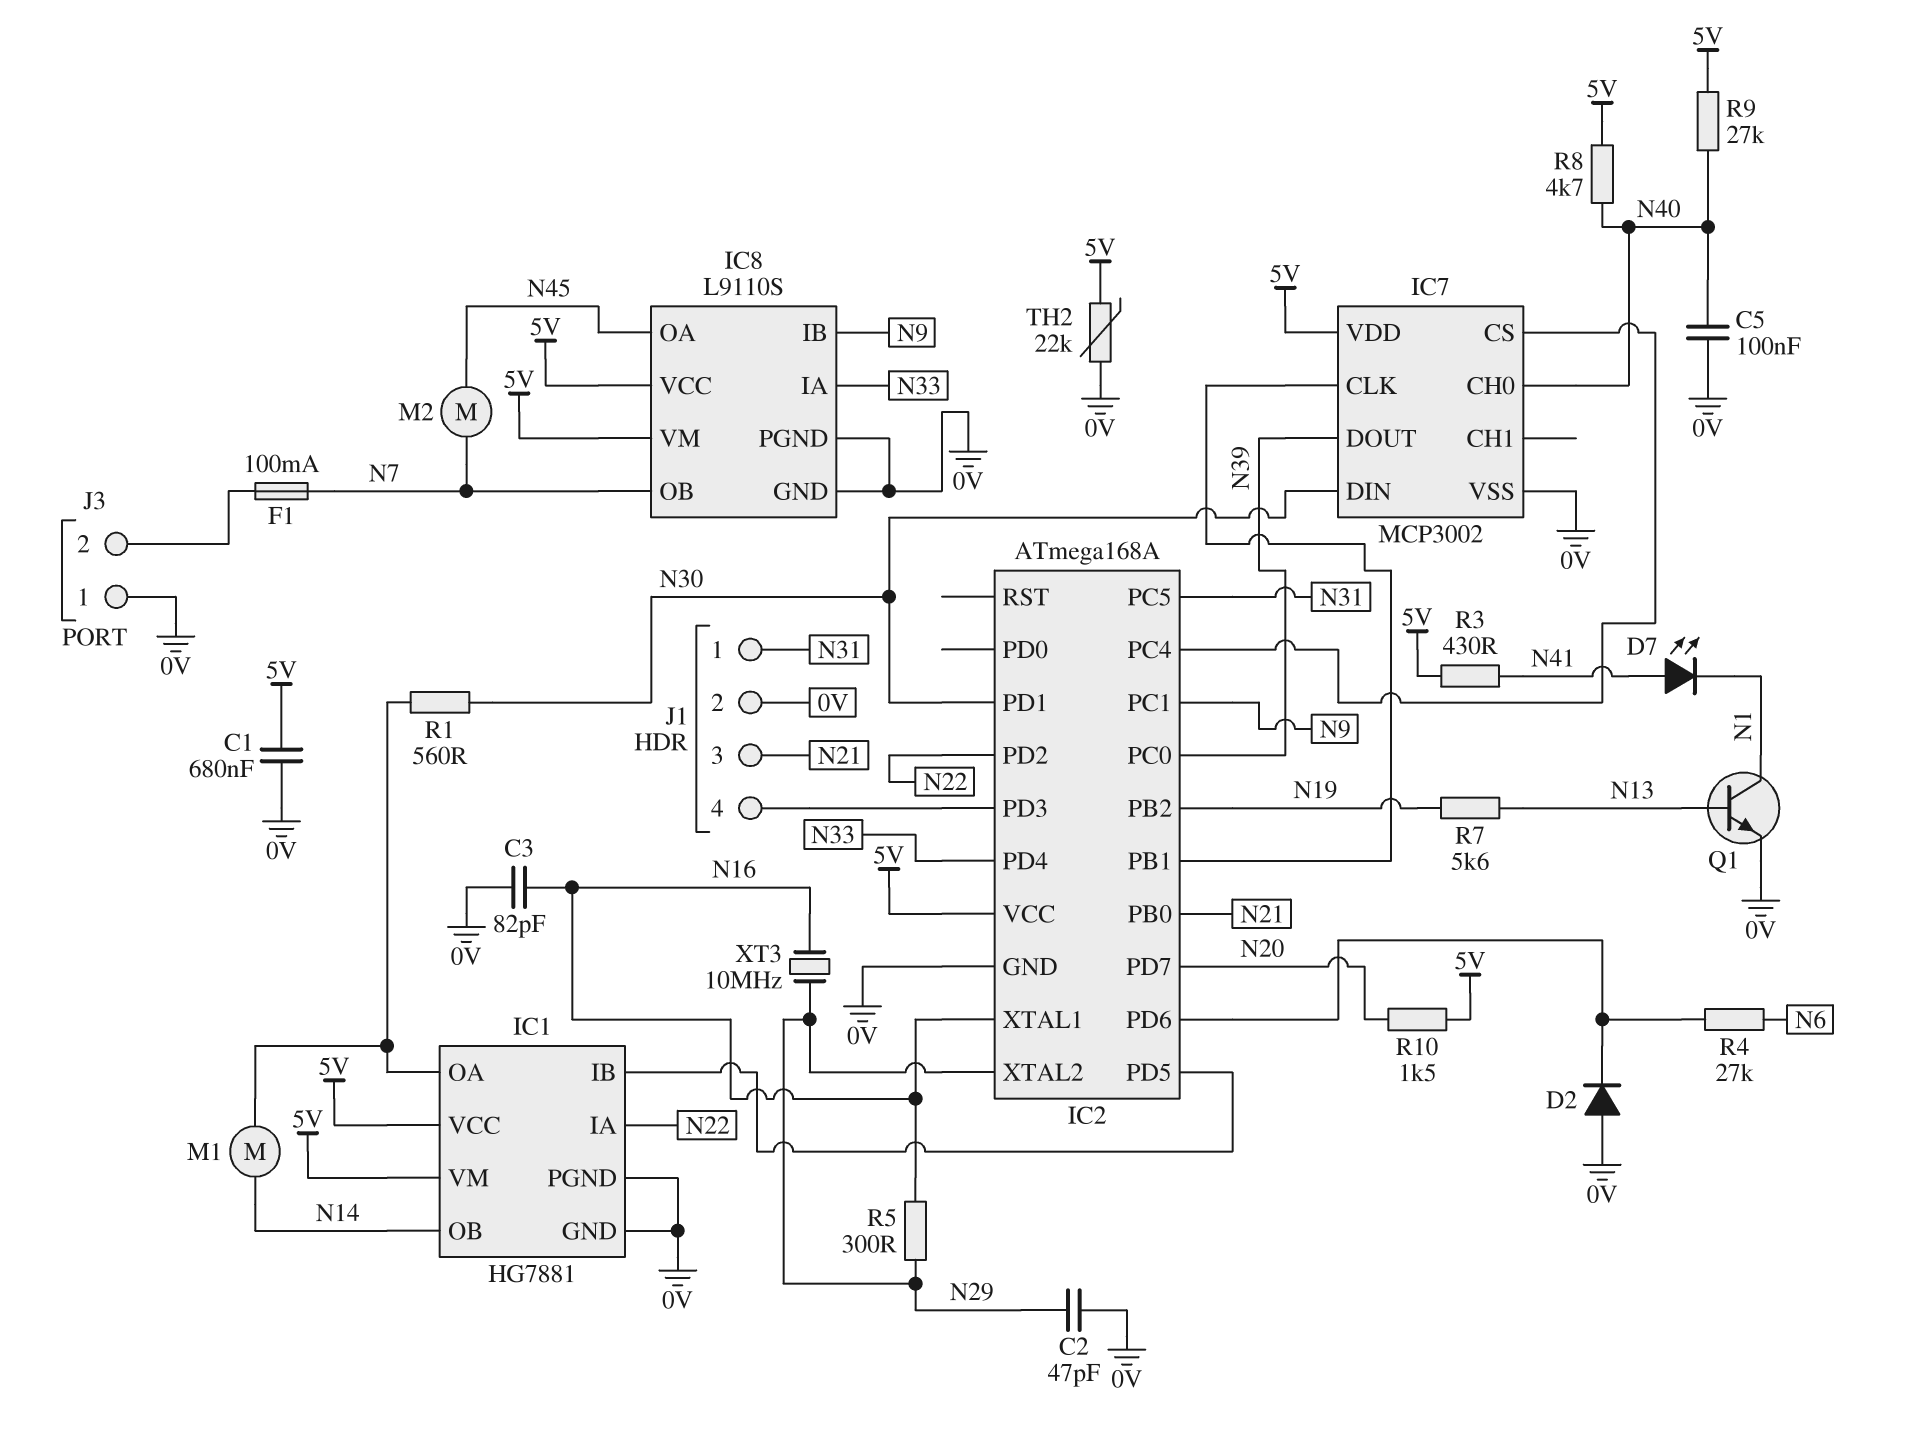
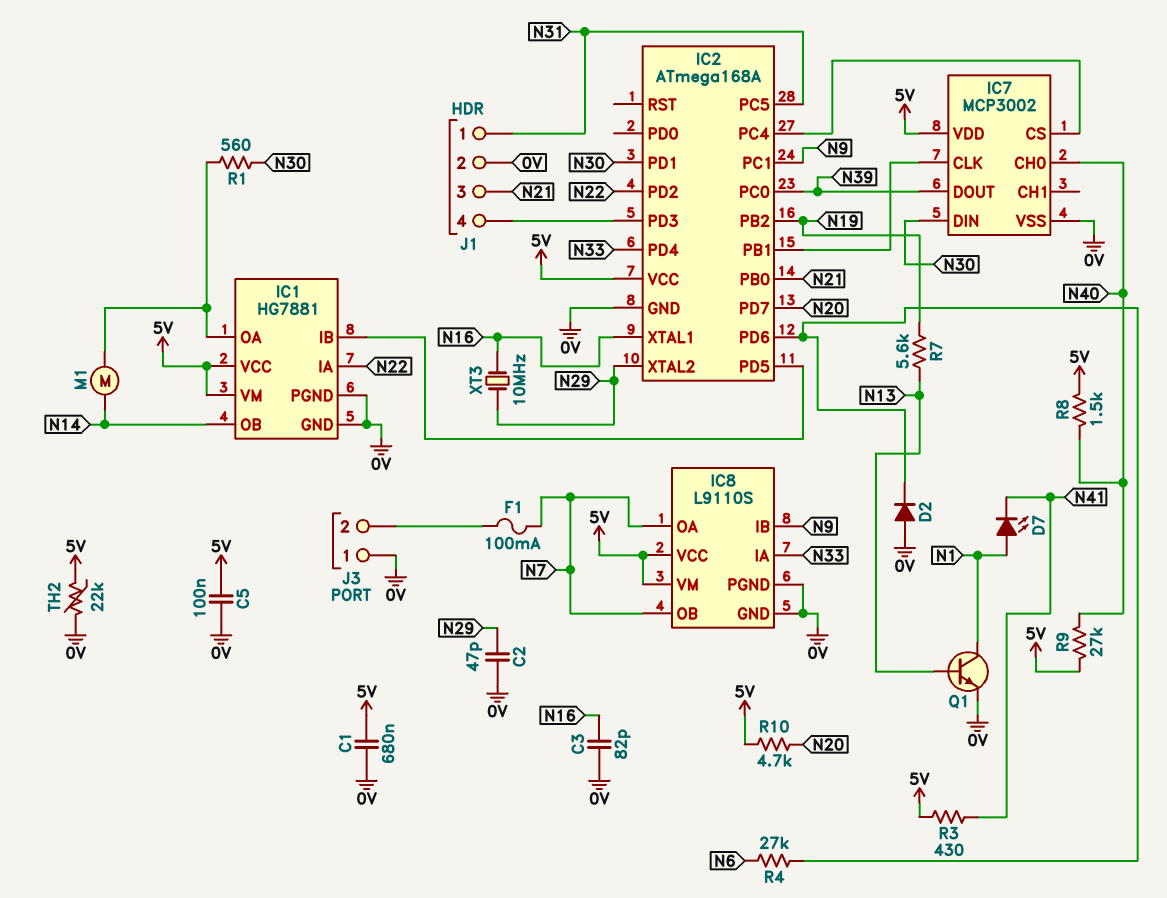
C5: 100nF (0V, N40) -> 100nF (0V, 5V)
D7: LED (A N41, K N1) -> LED (A N1, K N41)
IC8 pin OA: N45 -> N7
M2: motor (N7, N45) -> none
R5: 300 (N16, N29) -> none
R8: 4.7k (5V, N40) -> 1.5k (5V, N40)
R10: 1.5k (5V, N20) -> 4.7k (5V, N20)

